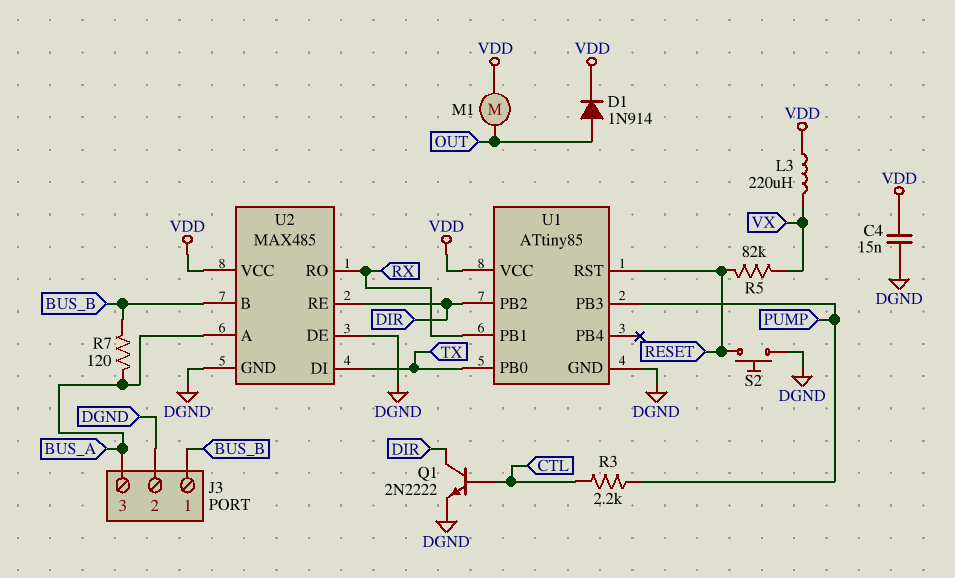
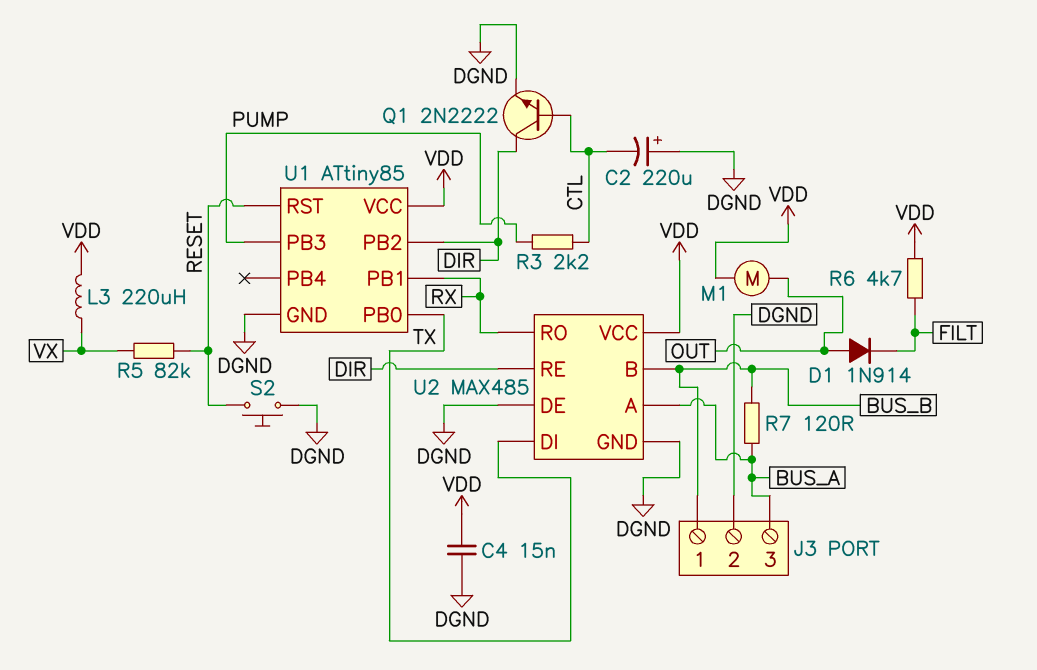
C2: none -> 220uF (plus DGND, minus CTL)
D1: diode 1N914 (A OUT, K VDD) -> diode 1N914 (A OUT, K FILT)
R6: none -> 4.7k (FILT, VDD)

